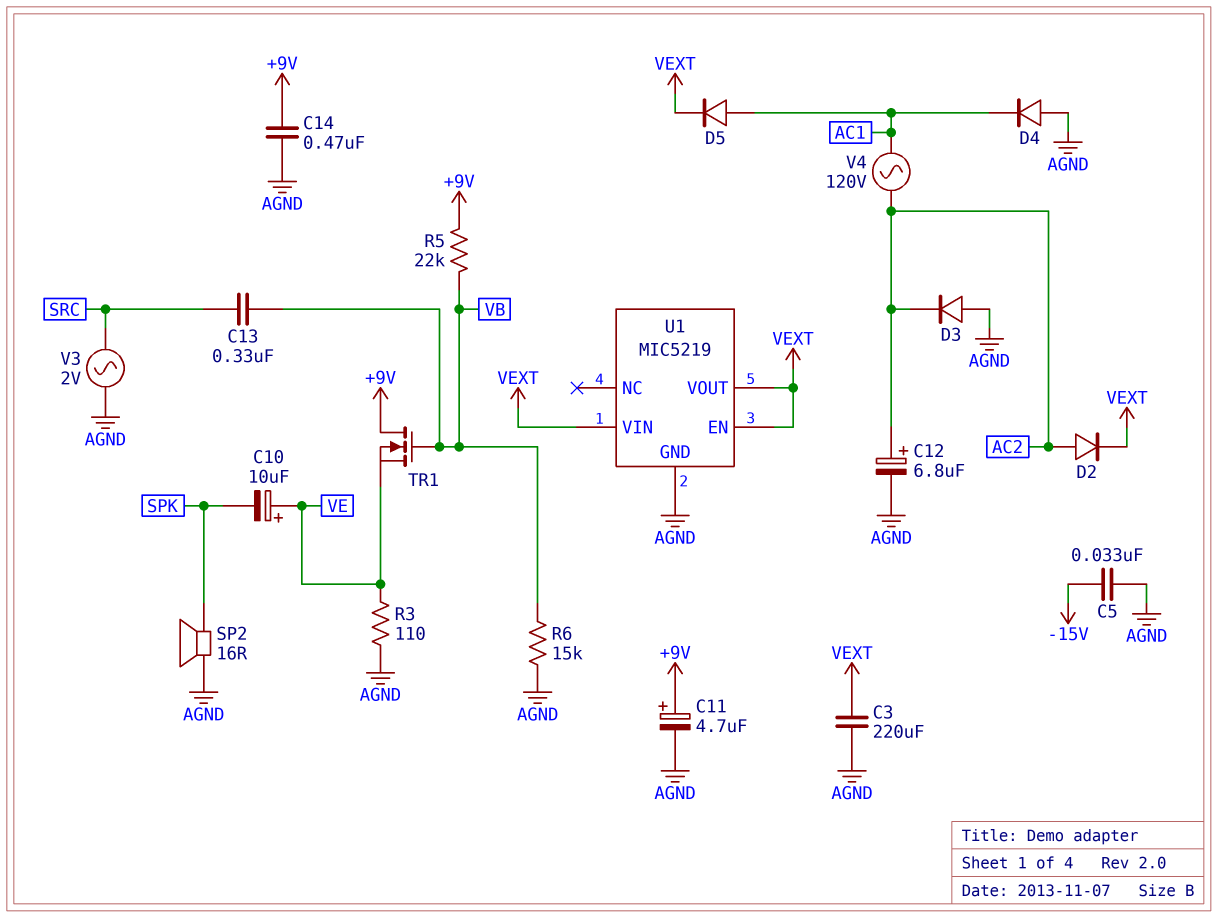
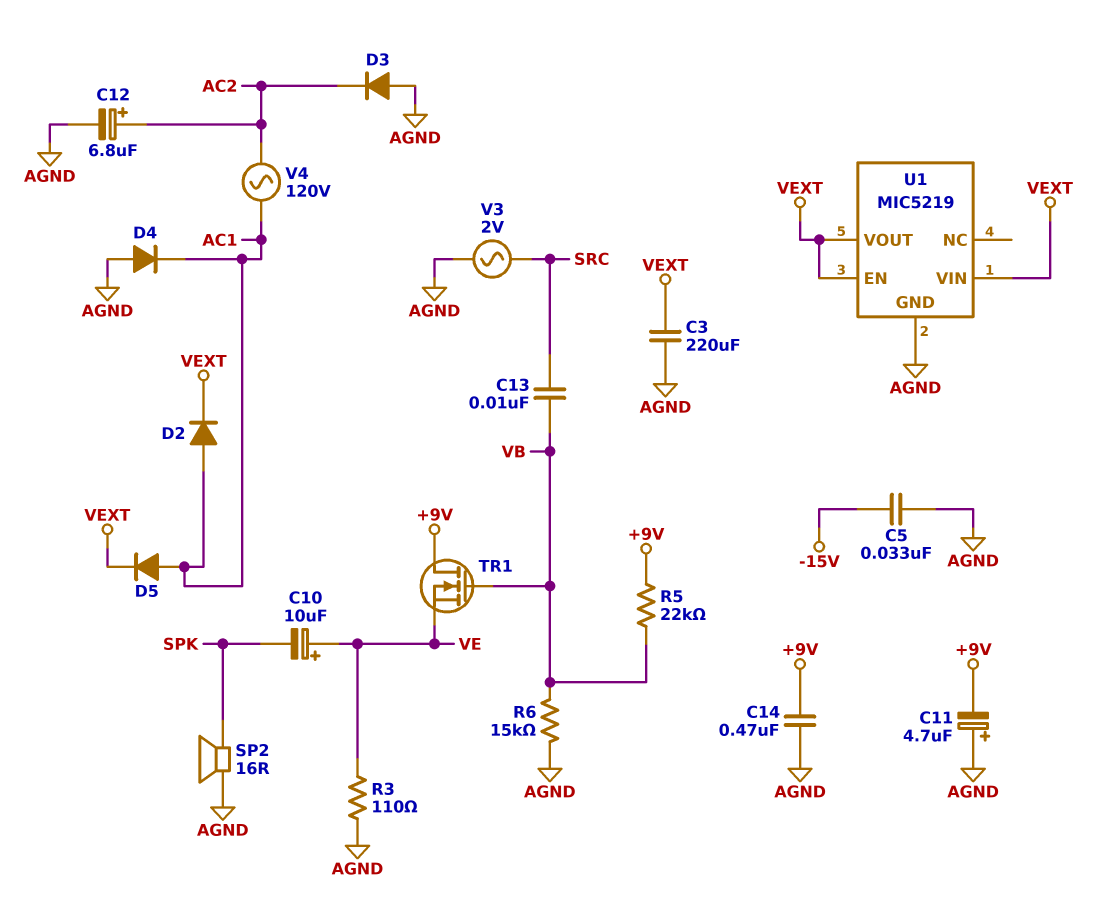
C11: 4.7uF (plus +9V, minus AGND) -> 4.7uF (plus AGND, minus +9V)
C13: 330nF (SRC, VB) -> 10nF (SRC, VB)
D2: diode (A AC2, K VEXT) -> diode (A AC1, K VEXT)

